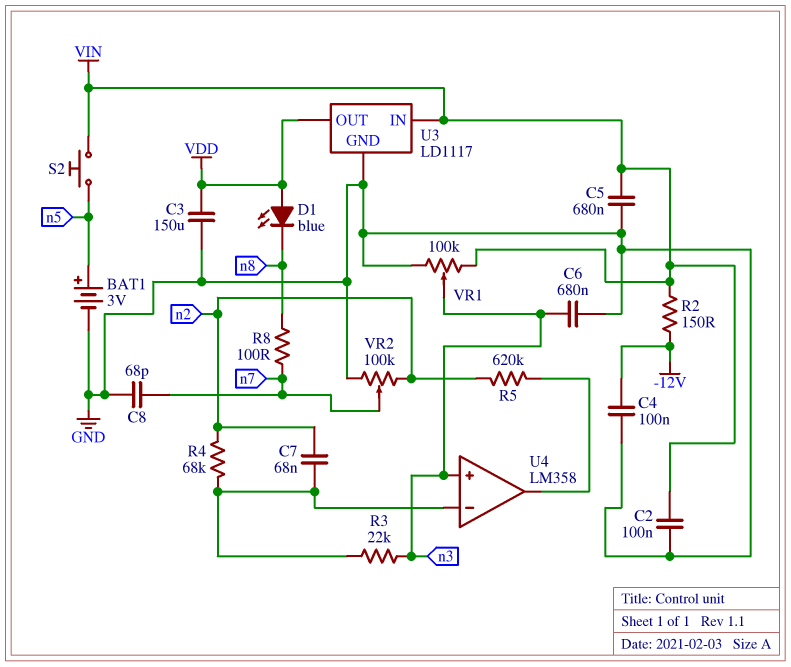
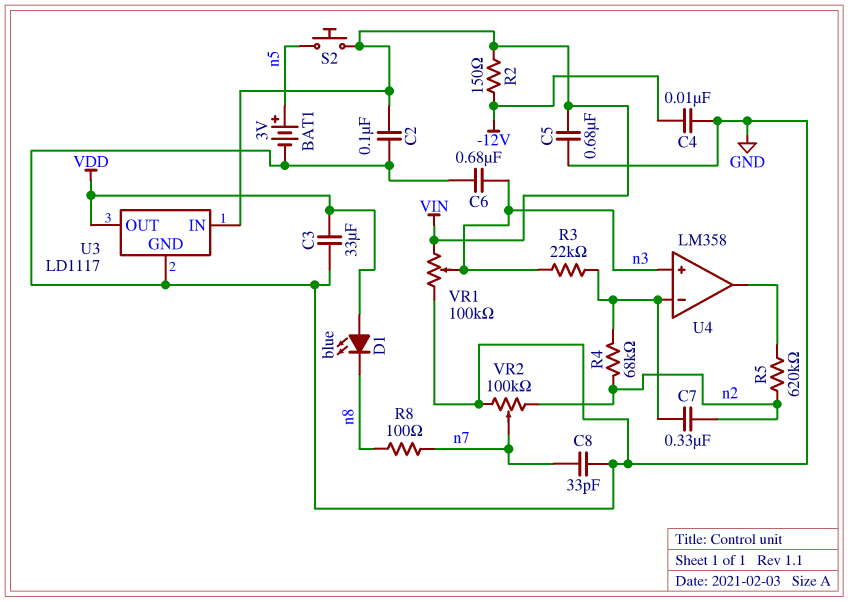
C3: 150uF (GND, VDD) -> 33uF (GND, VDD)
C4: 100nF (-12V, GND) -> 10nF (-12V, GND)
C7: 68nF (U4/in-, n2) -> 330nF (U4/in-, n2)
C8: 68pF (GND, n7) -> 33pF (GND, n7)

